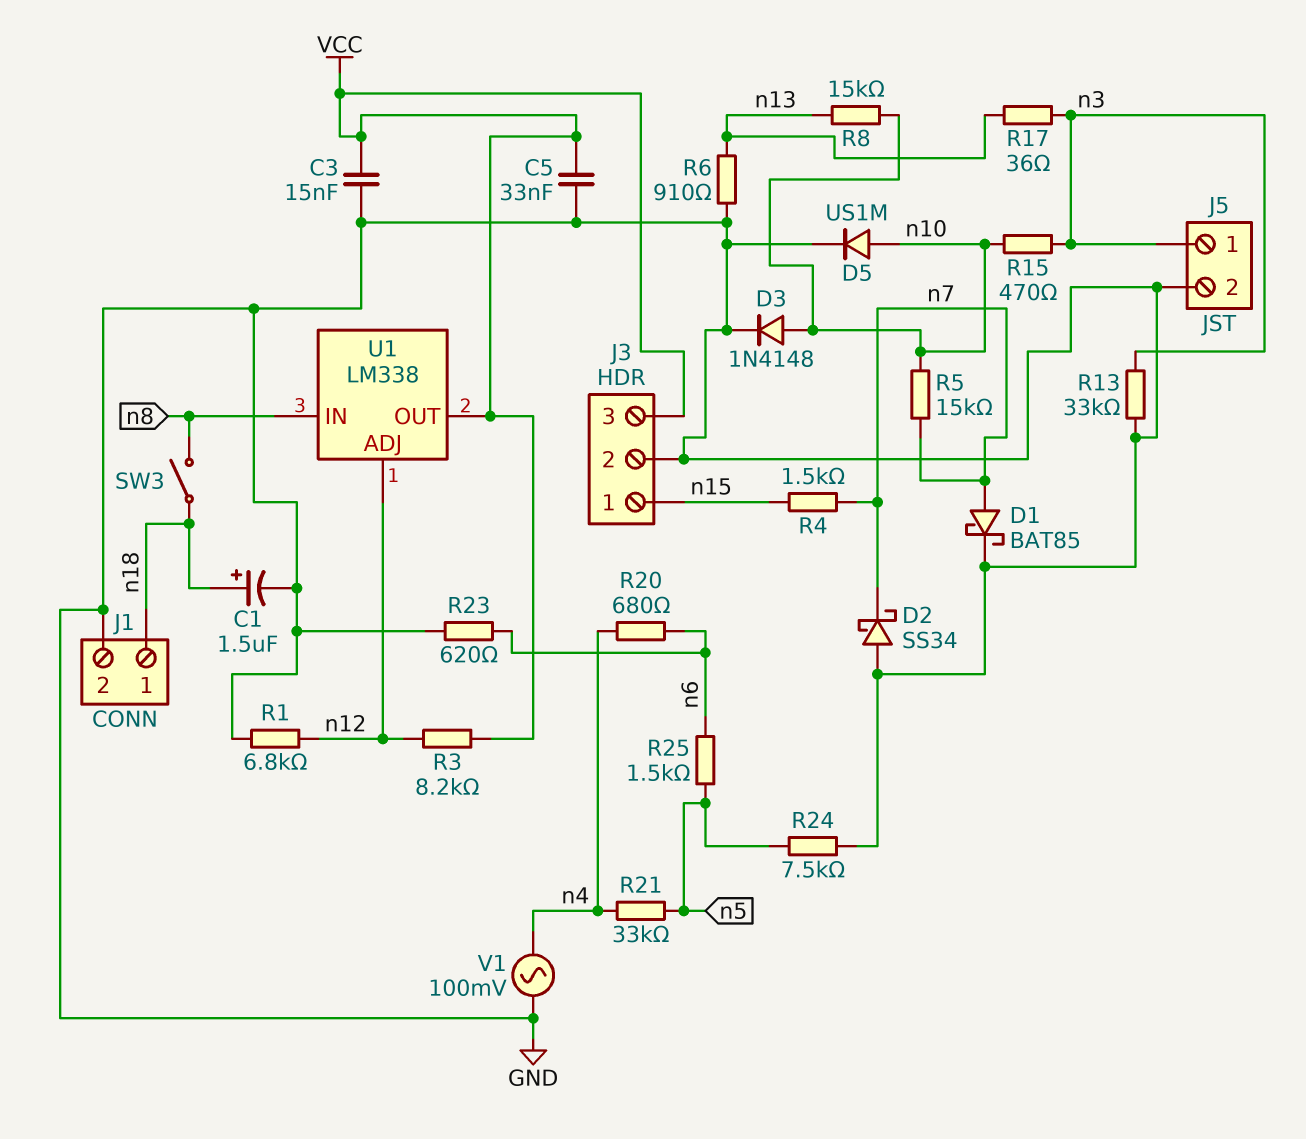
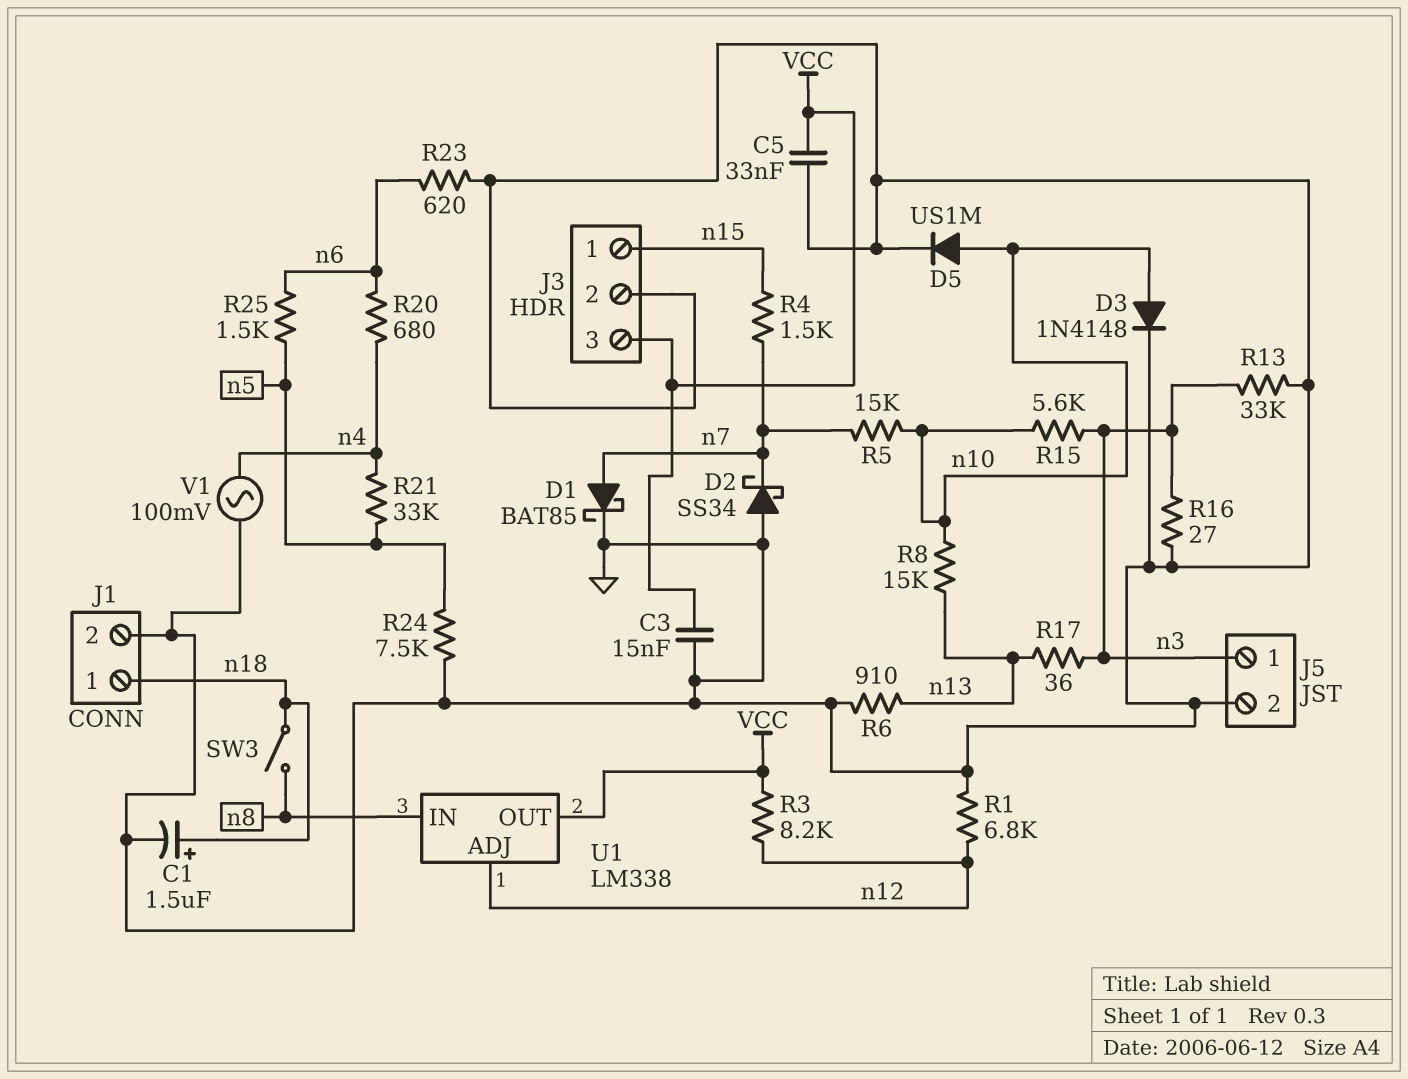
R15: 470 (n3, n10) -> 5.6k (n3, n10)
R16: none -> 27 (GND, n3)

